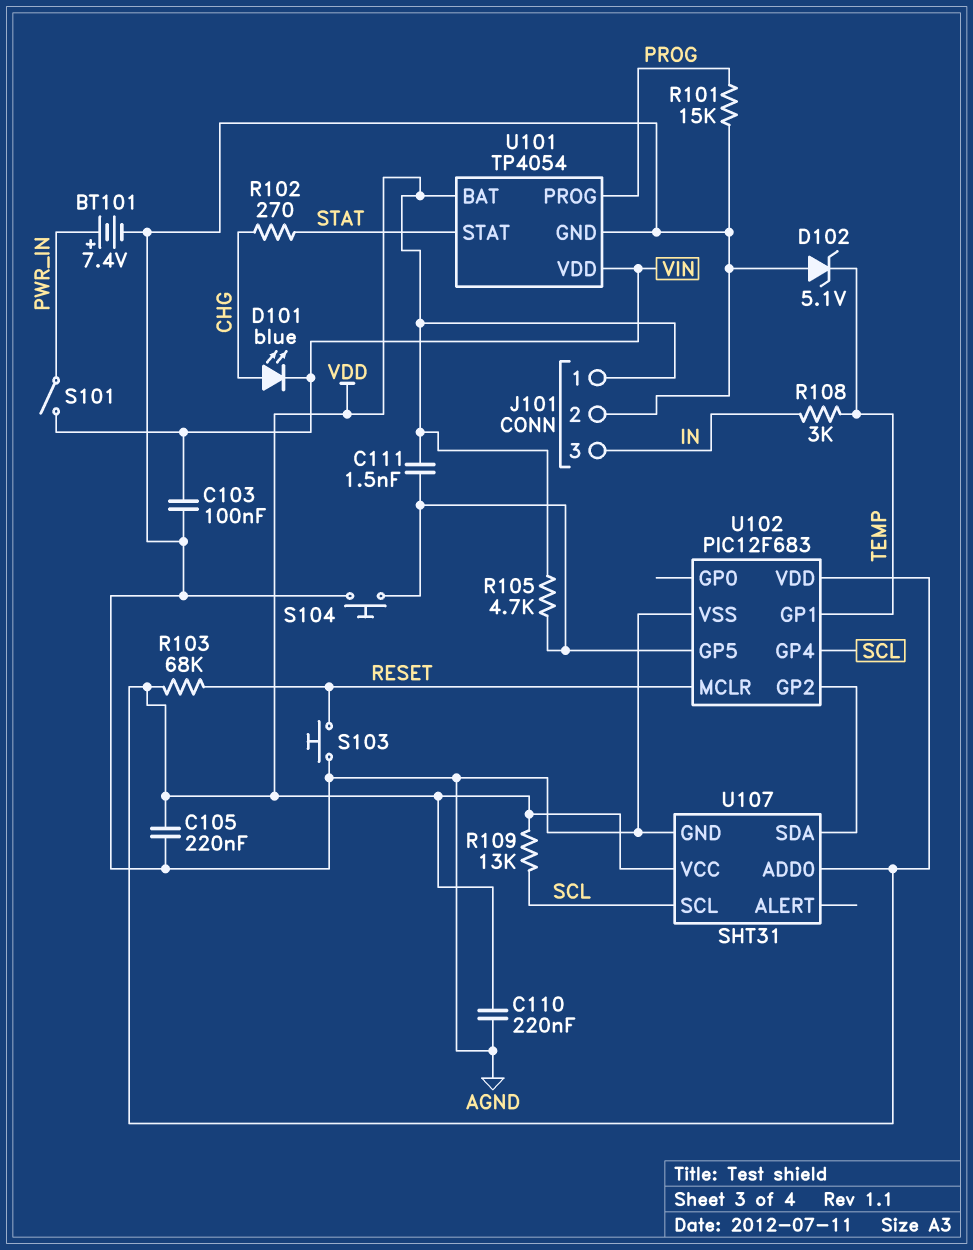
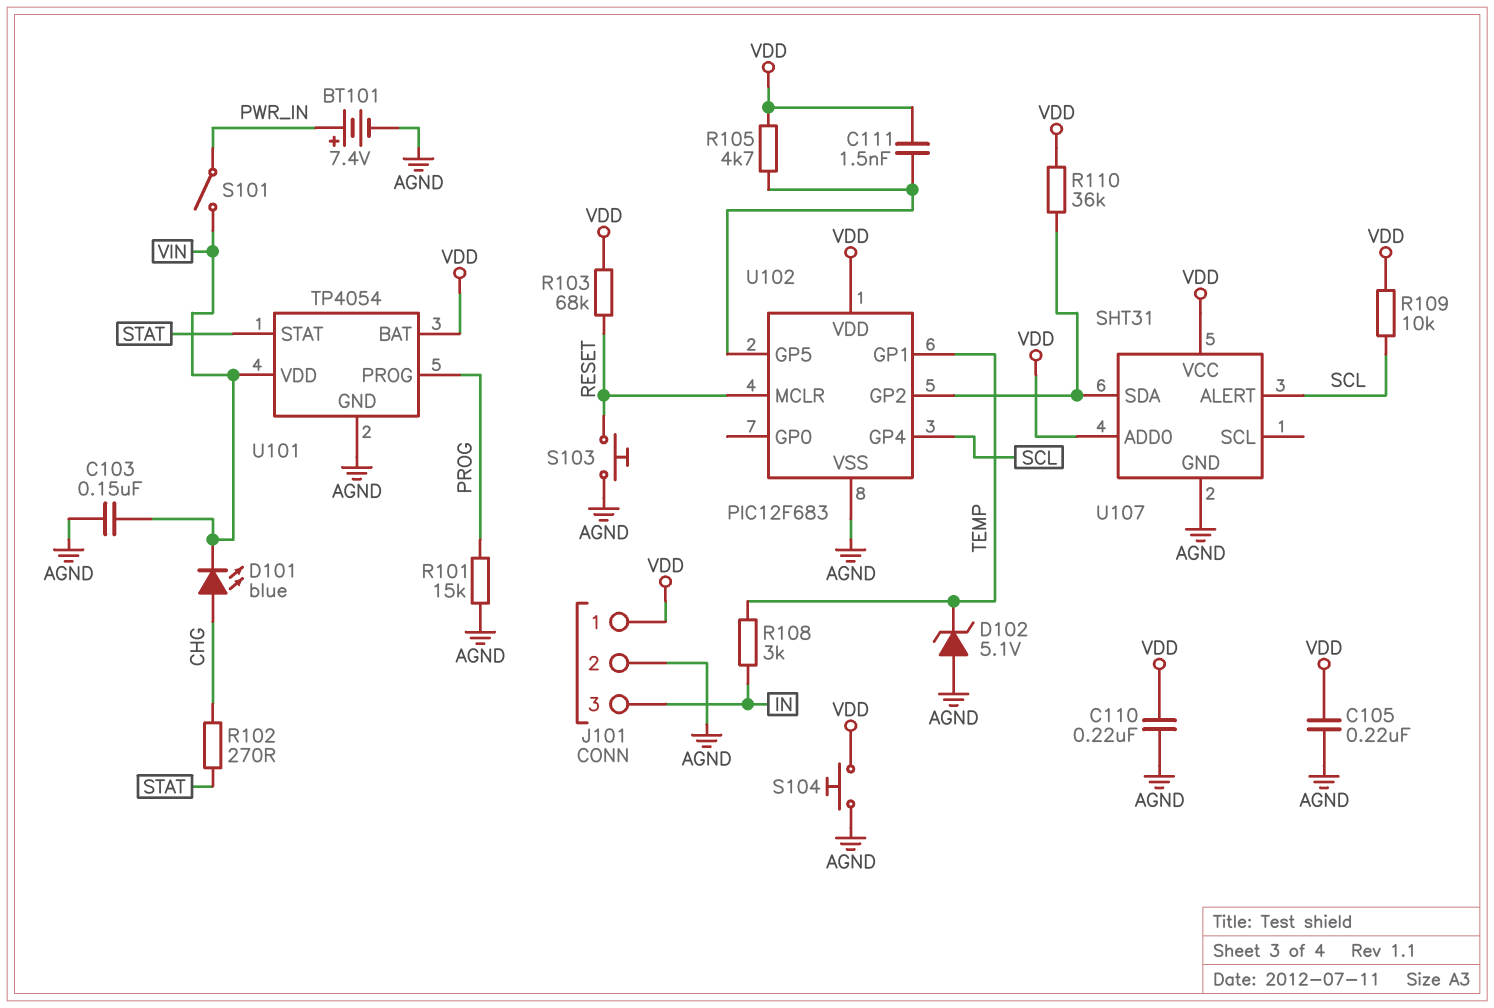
C103: 100nF (AGND, VIN) -> 150nF (AGND, VIN)
R109: 13k (SCL, VDD) -> 10k (SCL, VDD)
R110: none -> 36k (U102/GP2, VDD)
S104: button (AGND, U102/GP5) -> button (AGND, VDD)
U107 pin ALERT: none -> SCL
U107 pin SCL: SCL -> none

